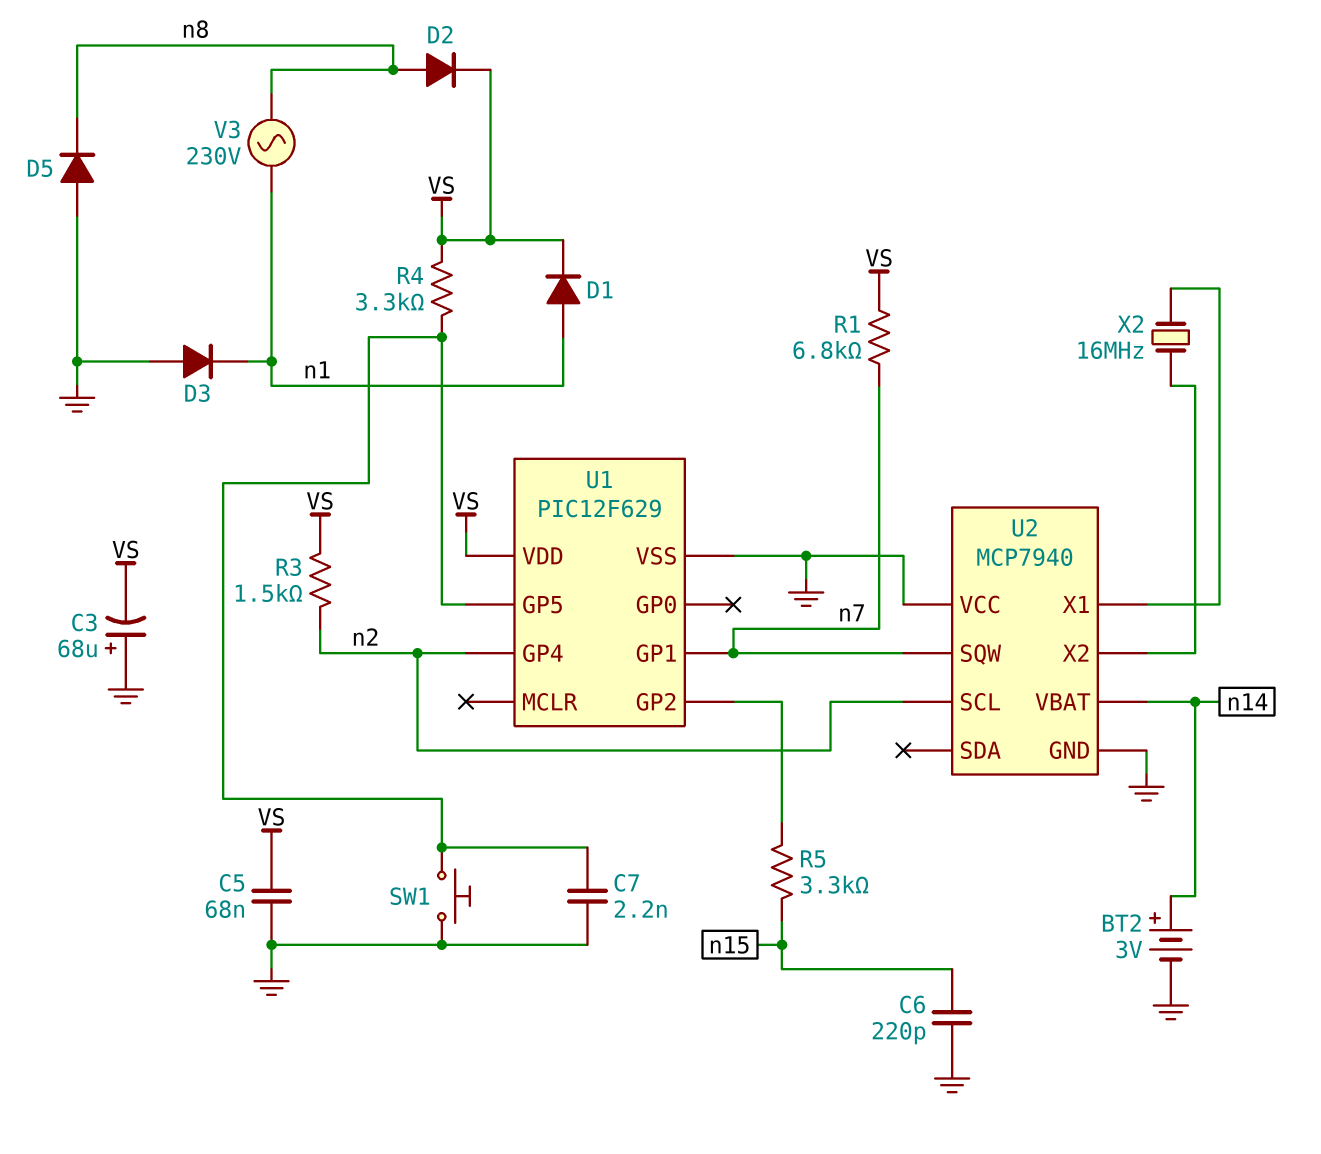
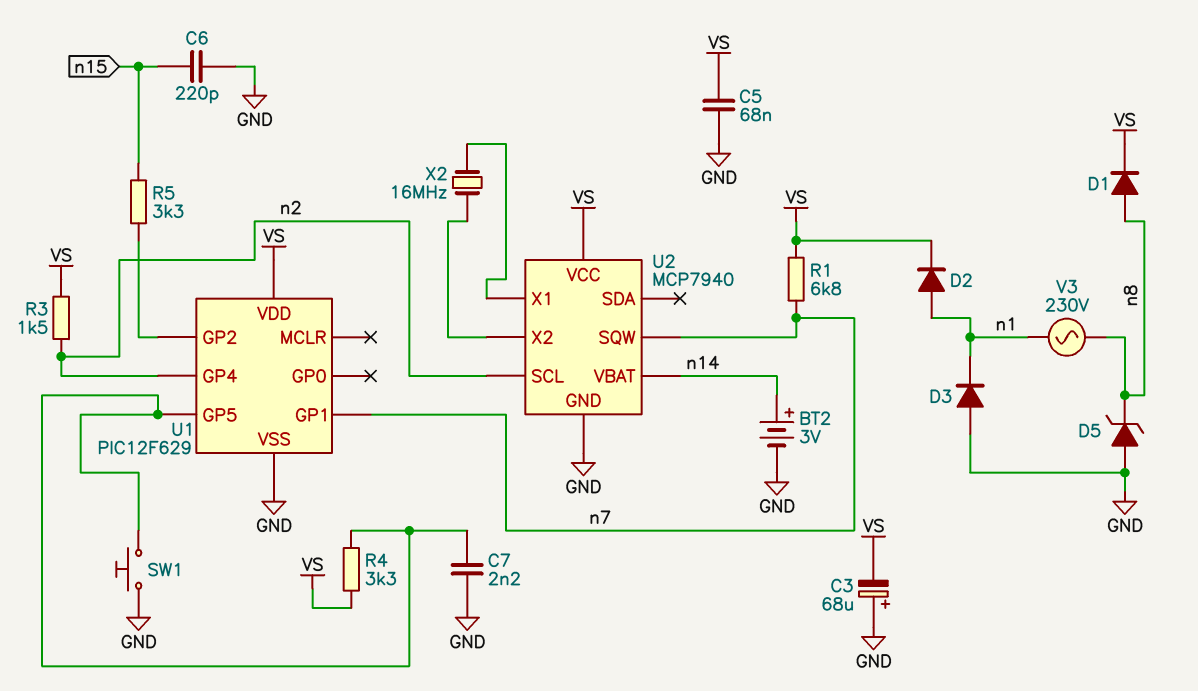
D1: diode (A n1, K VS) -> diode (A n8, K VS)
D2: diode (A n8, K VS) -> diode (A n1, K VS)
D5: diode (A GND, K n8) -> zener (A GND, K n8)
U2 pin VCC: GND -> VS

